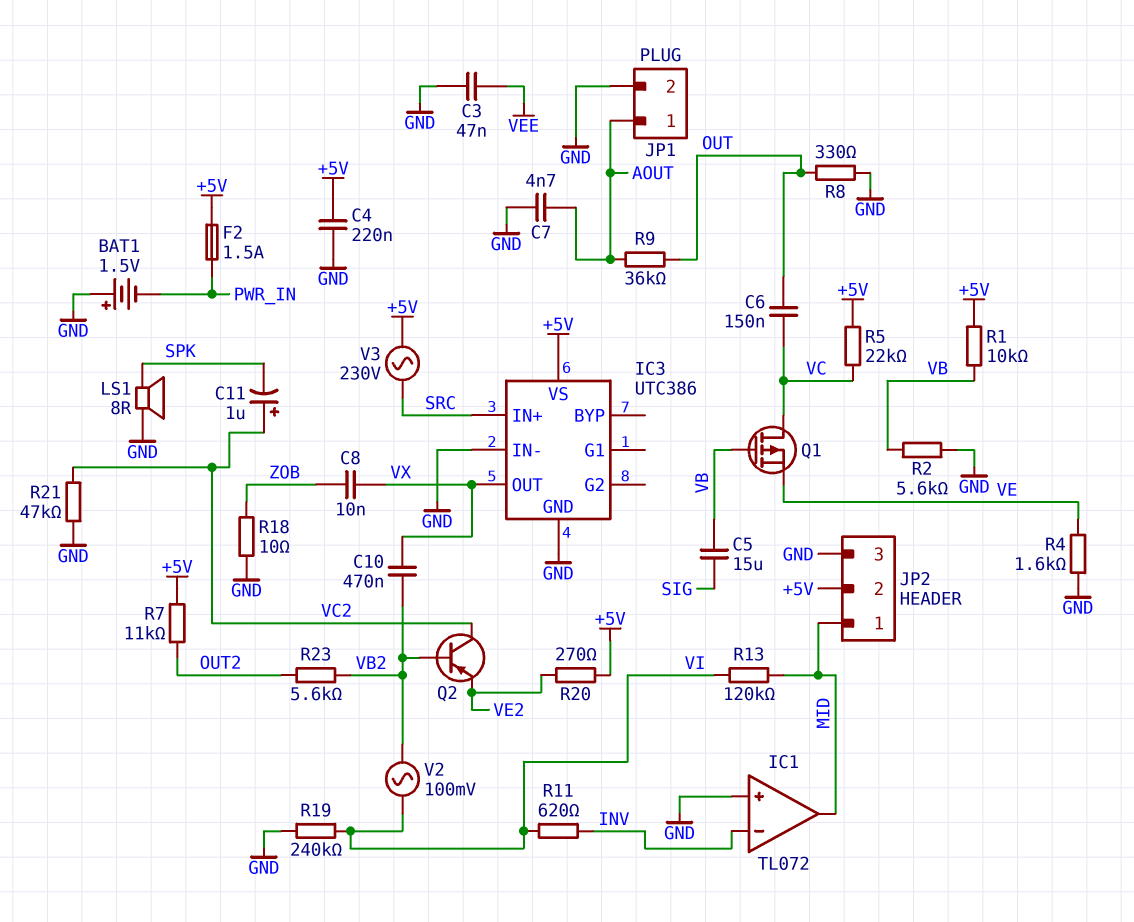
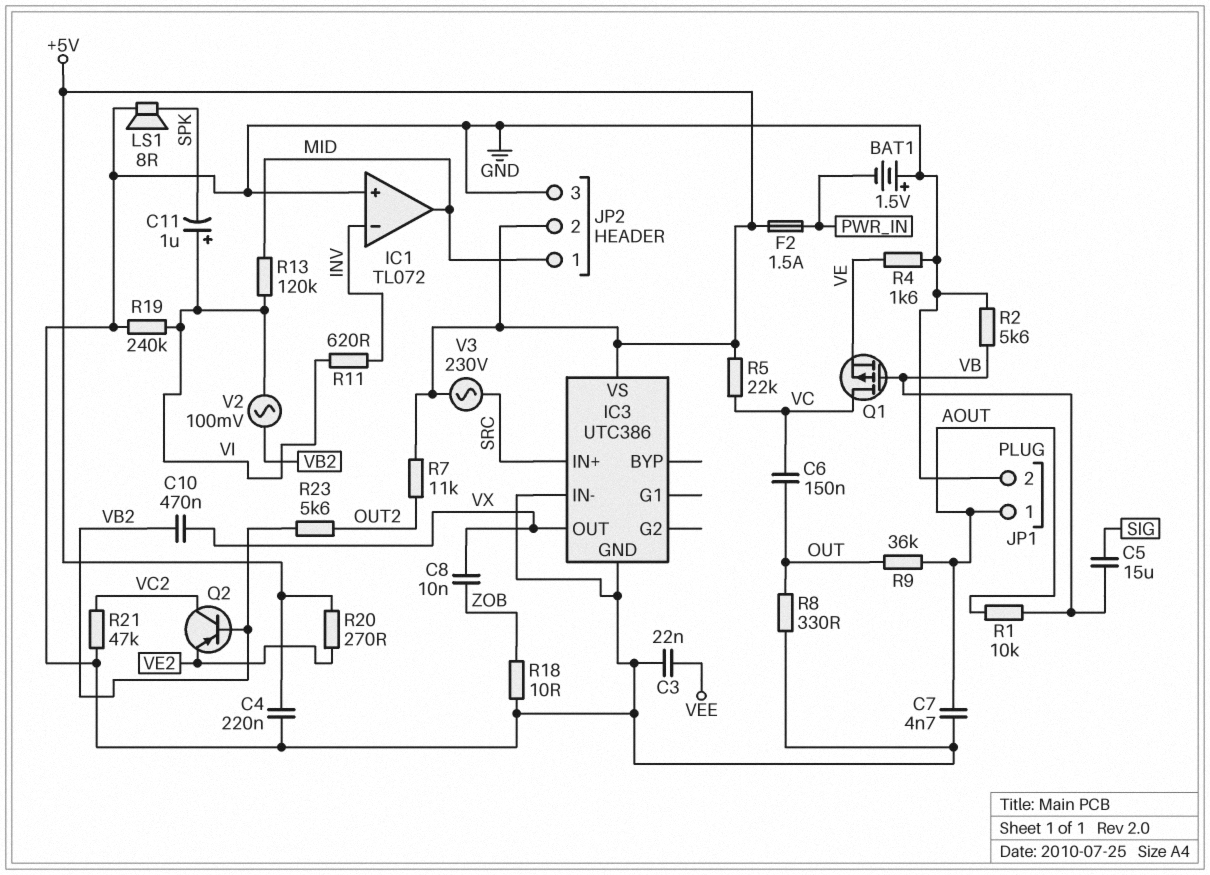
C3: 47nF (GND, VEE) -> 22nF (GND, VEE)
C11: 1uF (plus VC2, minus SPK) -> 1uF (plus VI, minus SPK)
R1: 10k (+5V, VB) -> 10k (AOUT, VB)

